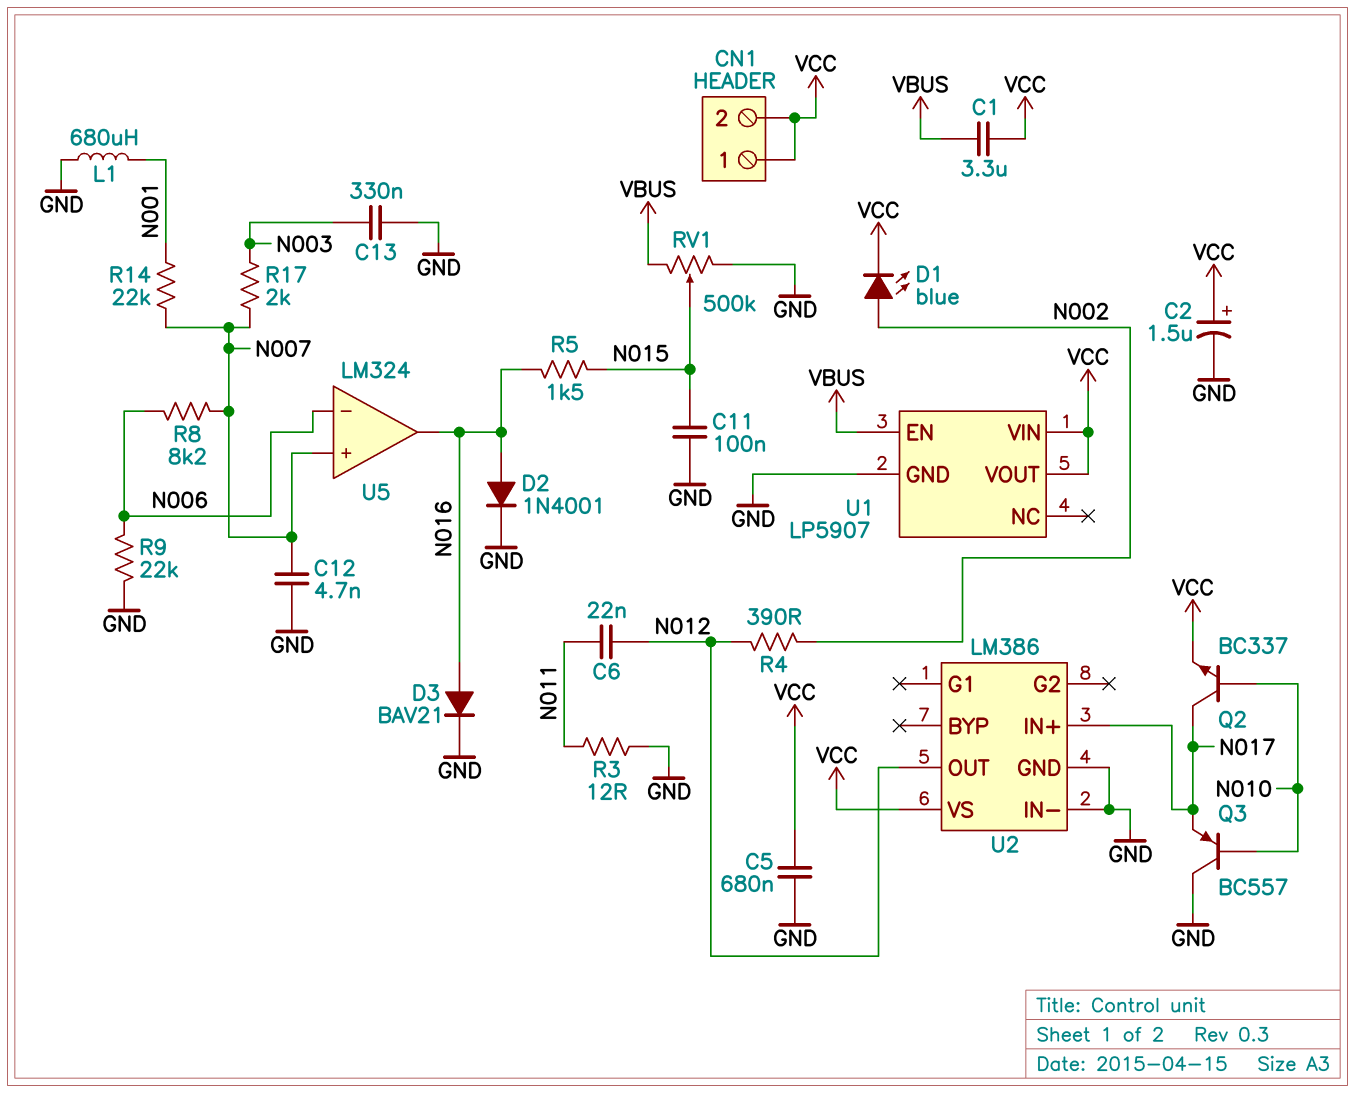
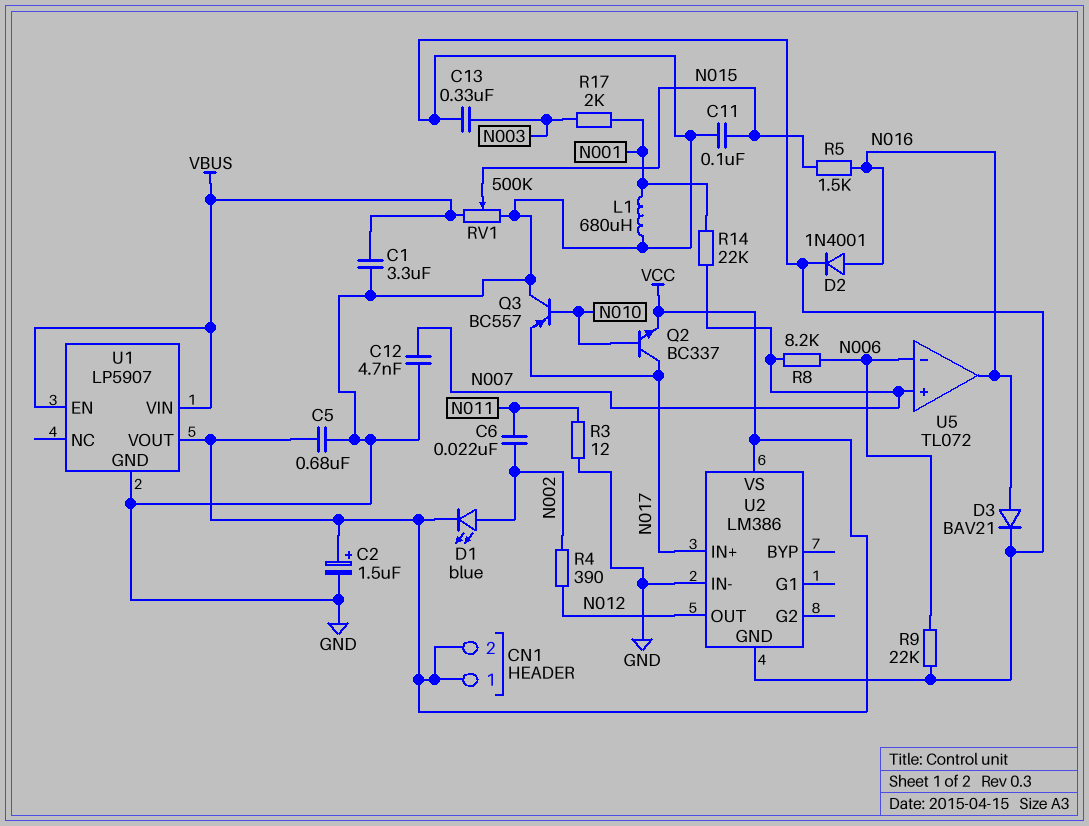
C1: 3.3uF (VBUS, VCC) -> 3.3uF (GND, VBUS)
C6: 22nF (N011, N012) -> 22nF (N002, N011)
R17: 2k (N003, N007) -> 2k (N001, N003)
U1 pin VIN: VCC -> VBUS
U5: LM324 -> TL072

